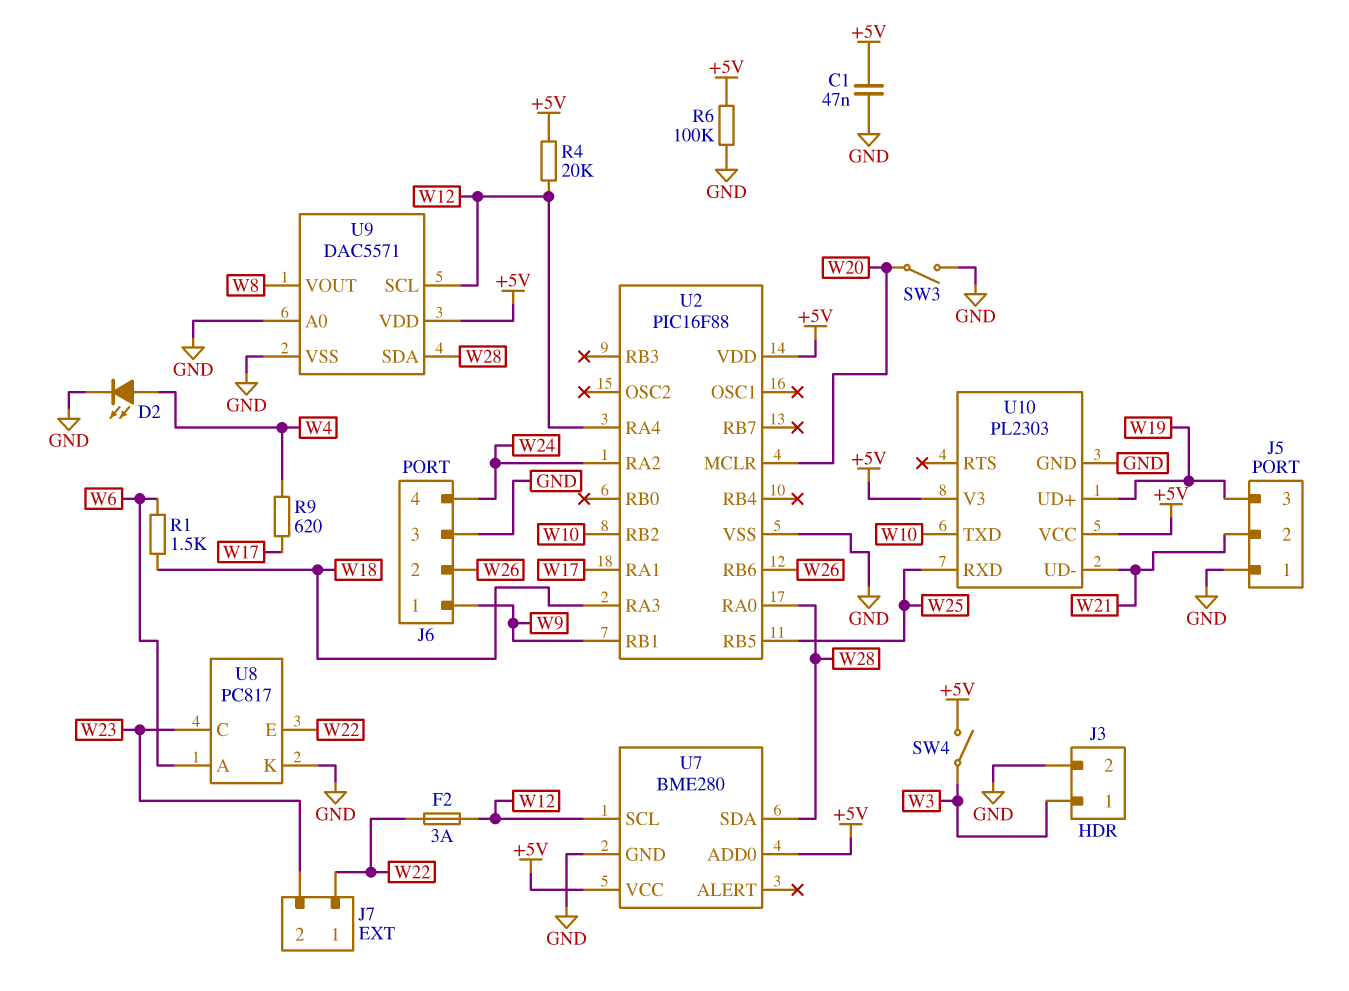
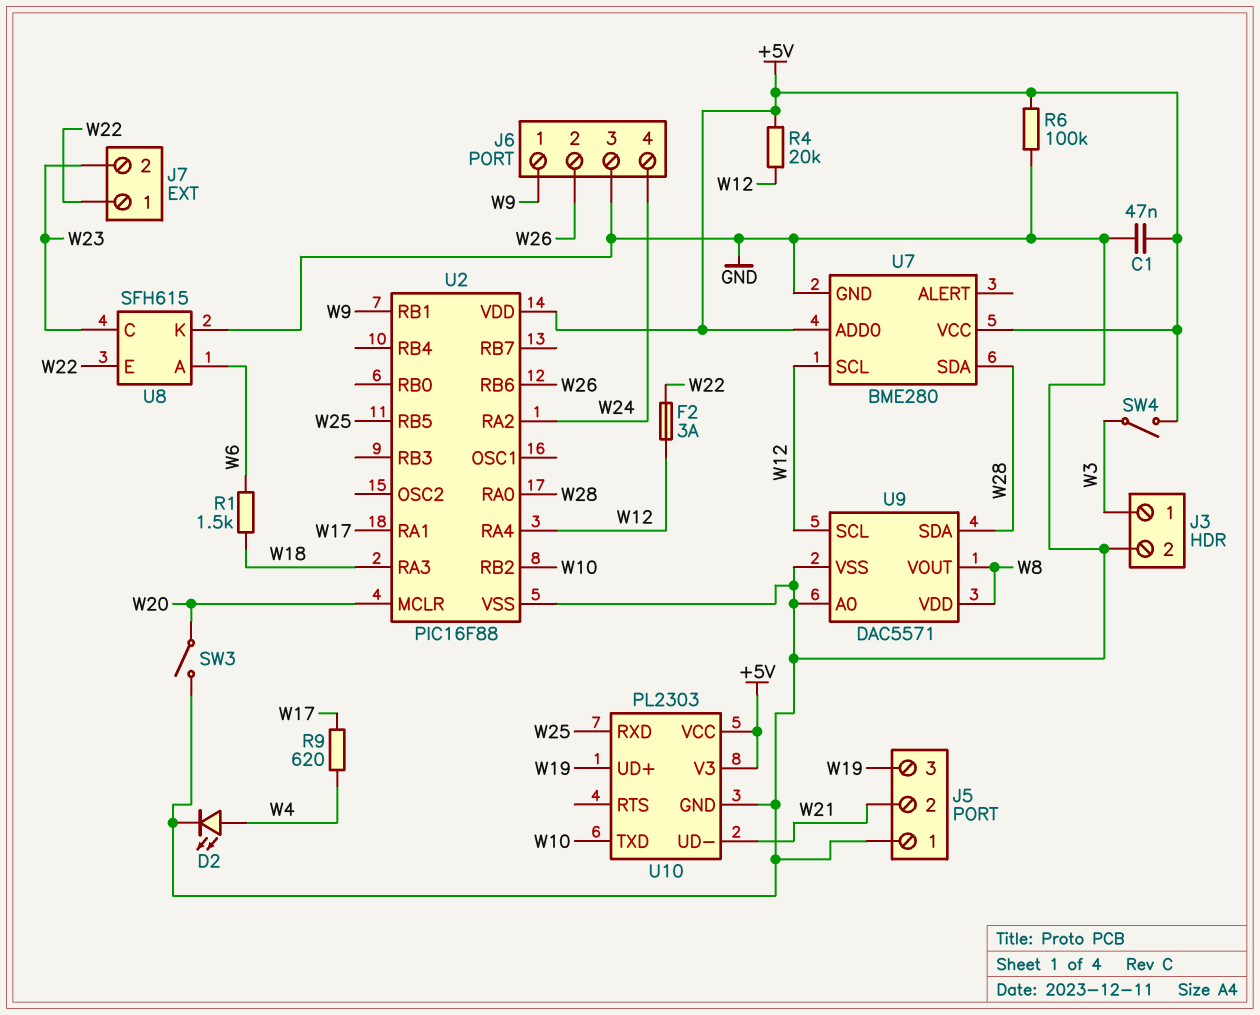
U8: PC817 -> SFH615
U9 pin VDD: +5V -> W8

